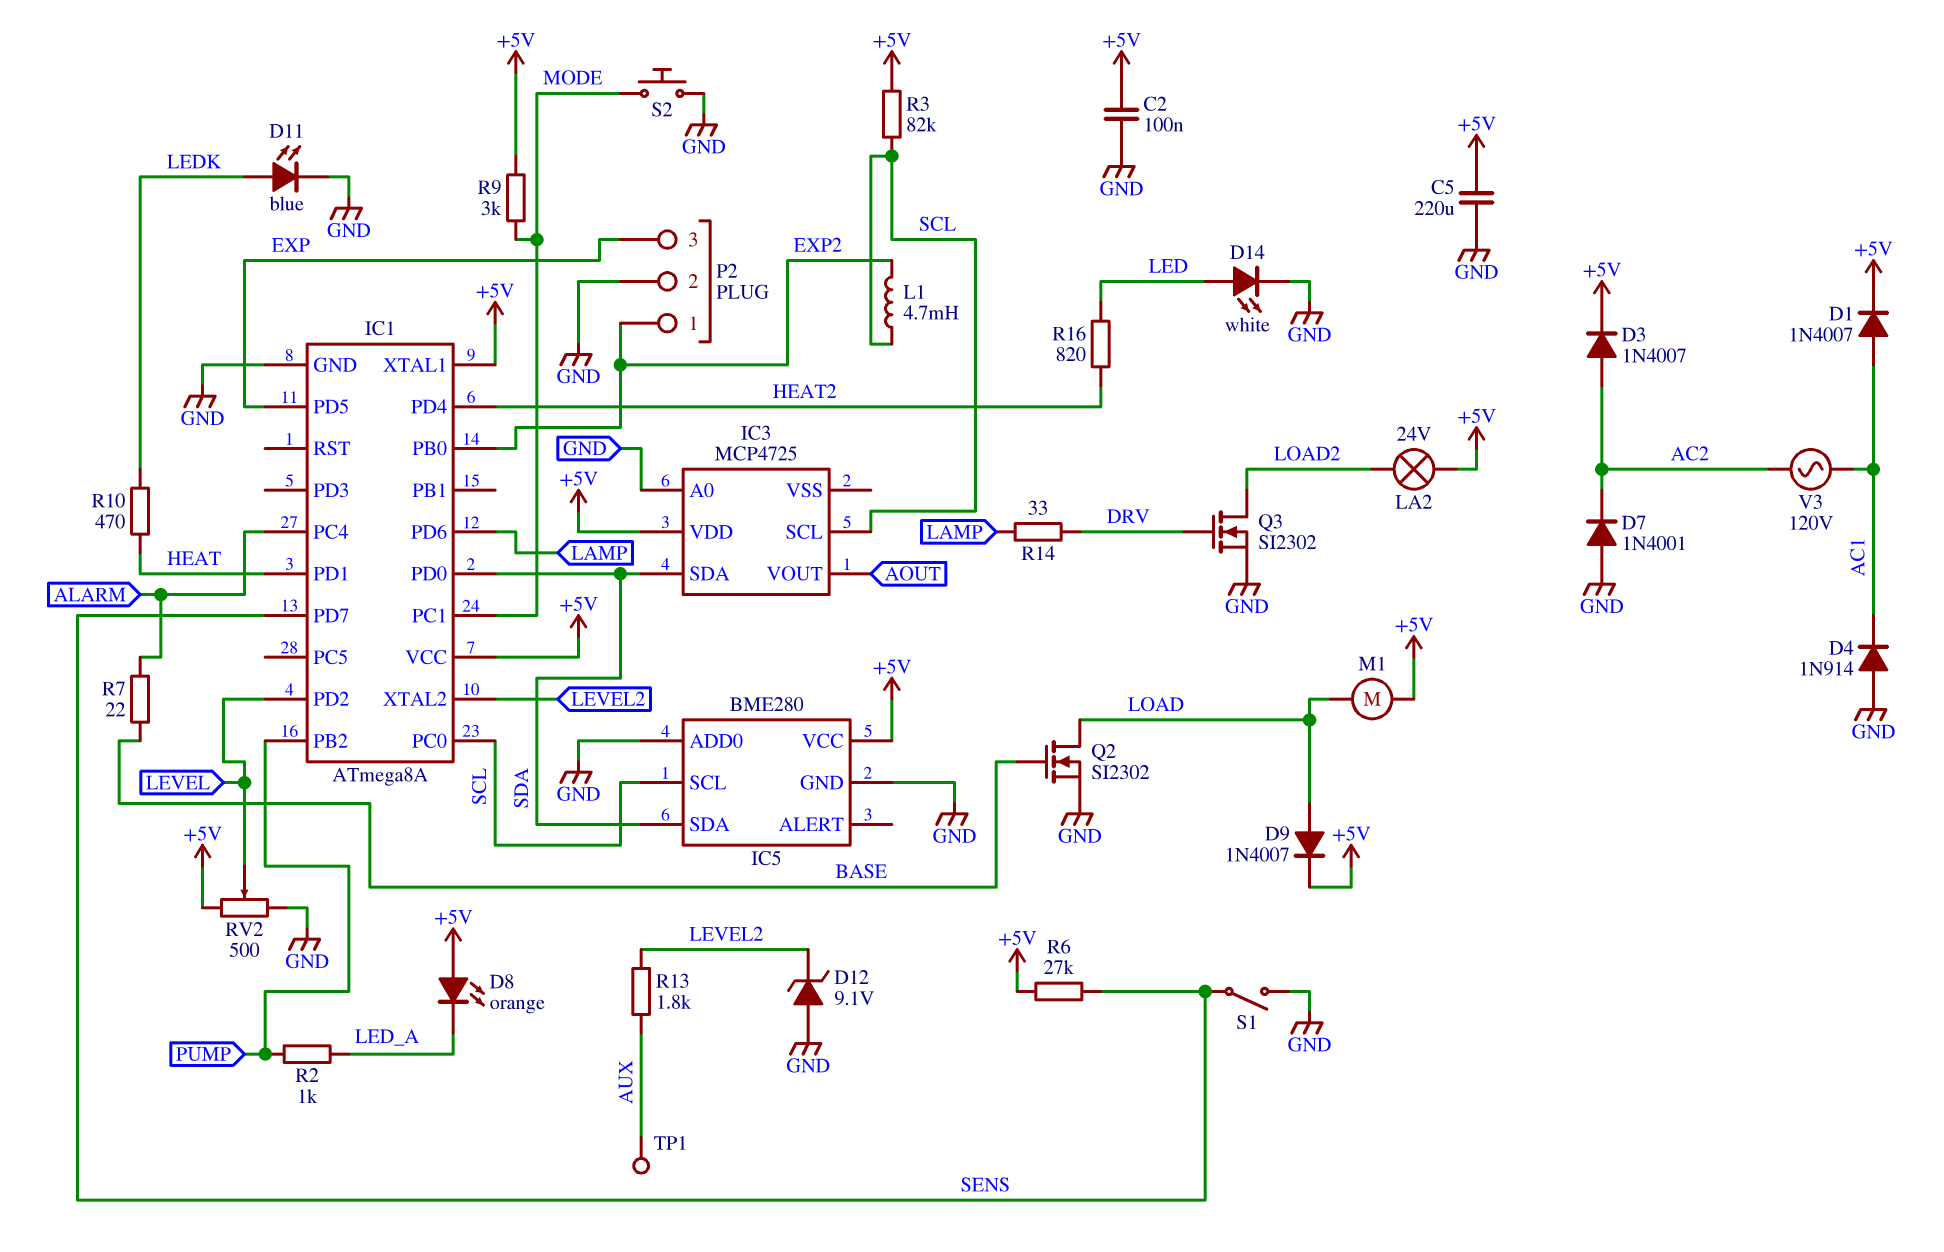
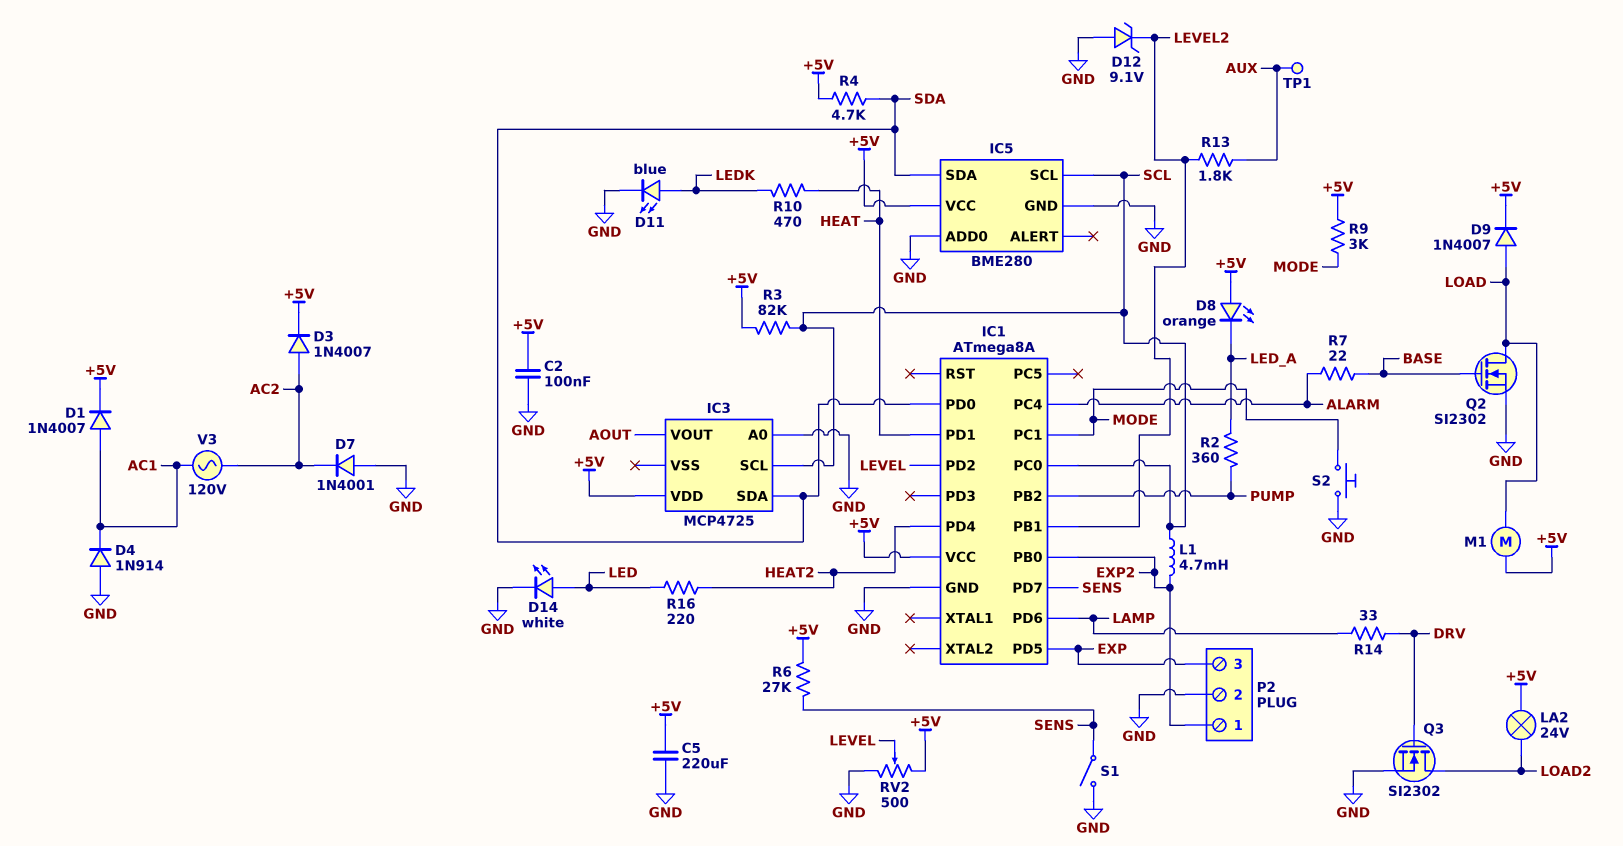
IC1 pin PB1: none -> LEVEL2
IC1 pin XTAL1: +5V -> none
IC1 pin XTAL2: LEVEL2 -> none
R2: 1k (LED_A, PUMP) -> 360 (LED_A, PUMP)
R4: none -> 4.7k (+5V, SDA)
R16: 820 (HEAT2, LED) -> 220 (HEAT2, LED)

